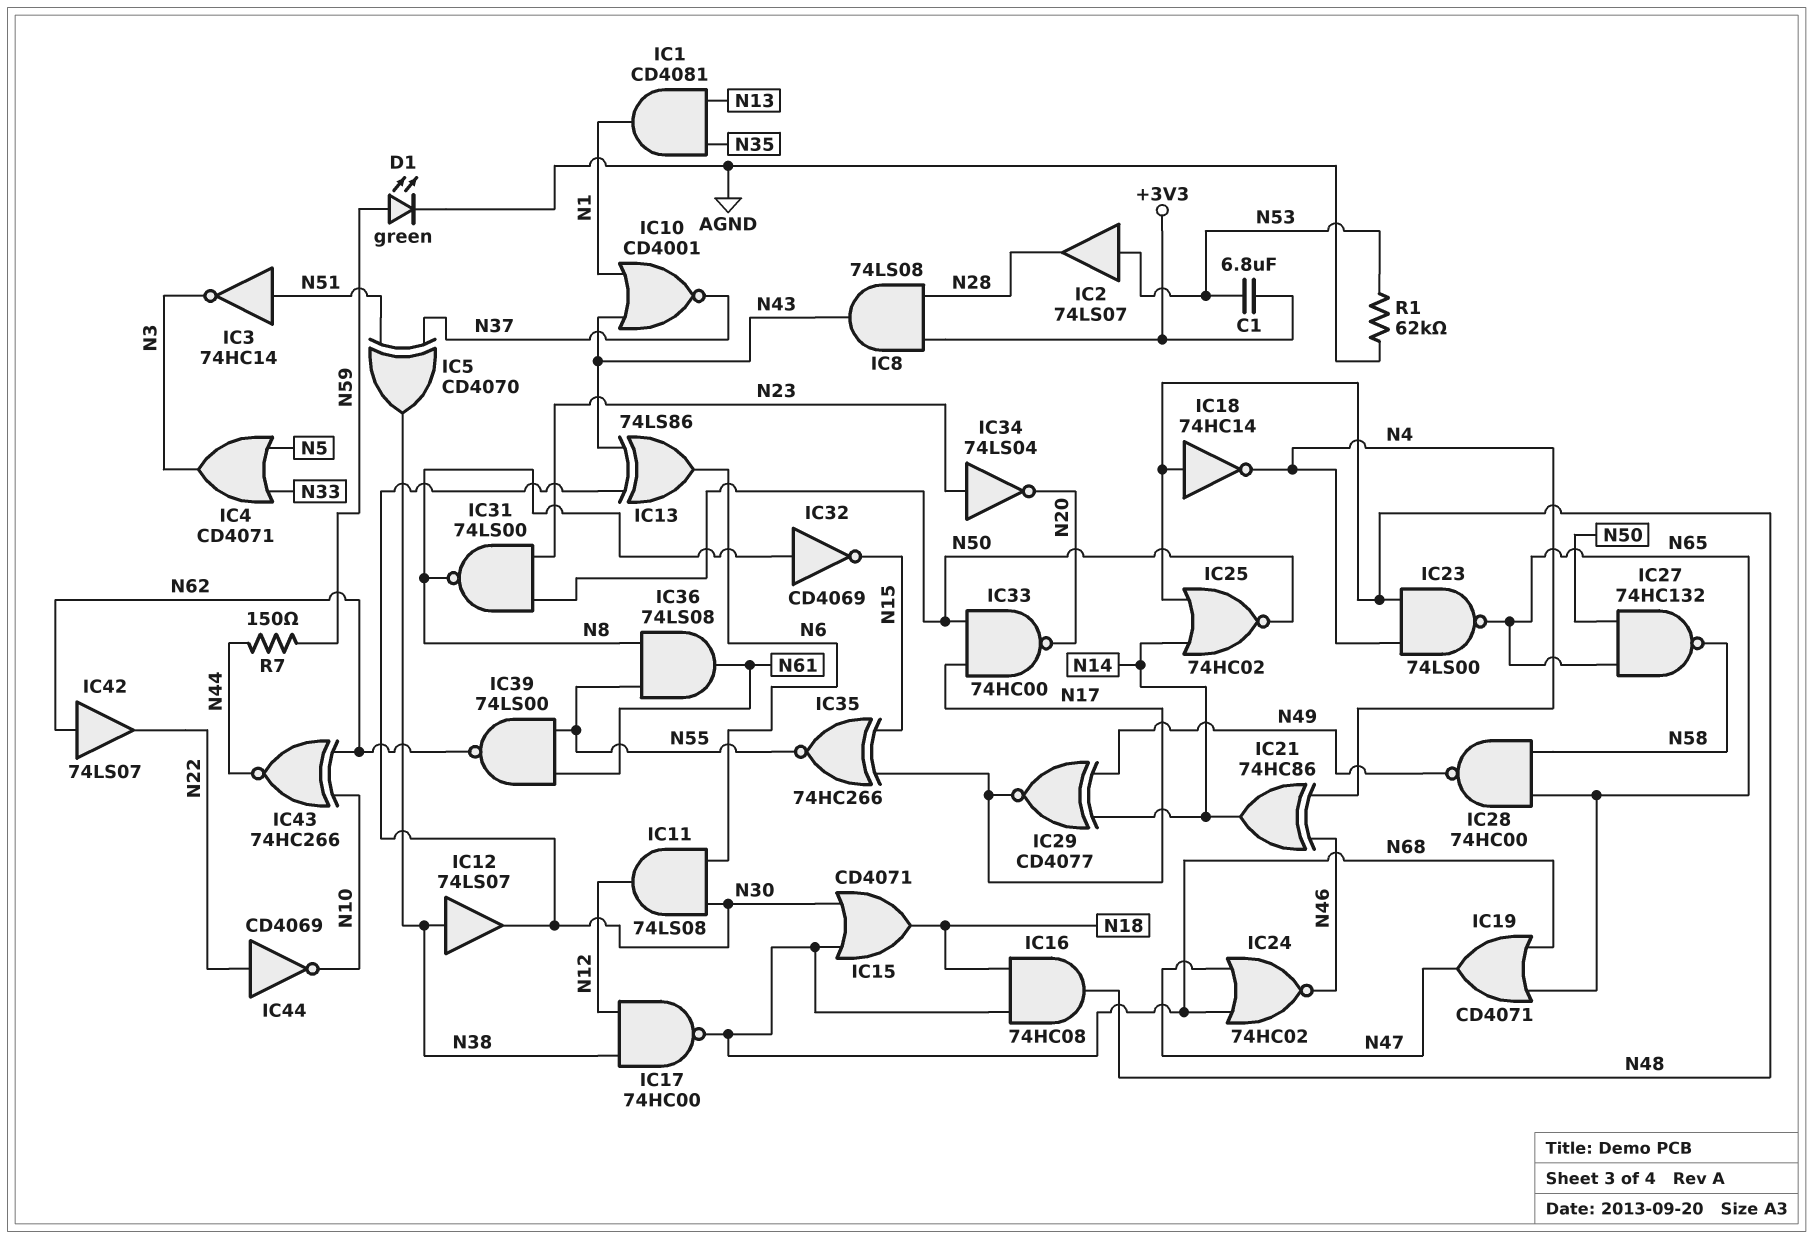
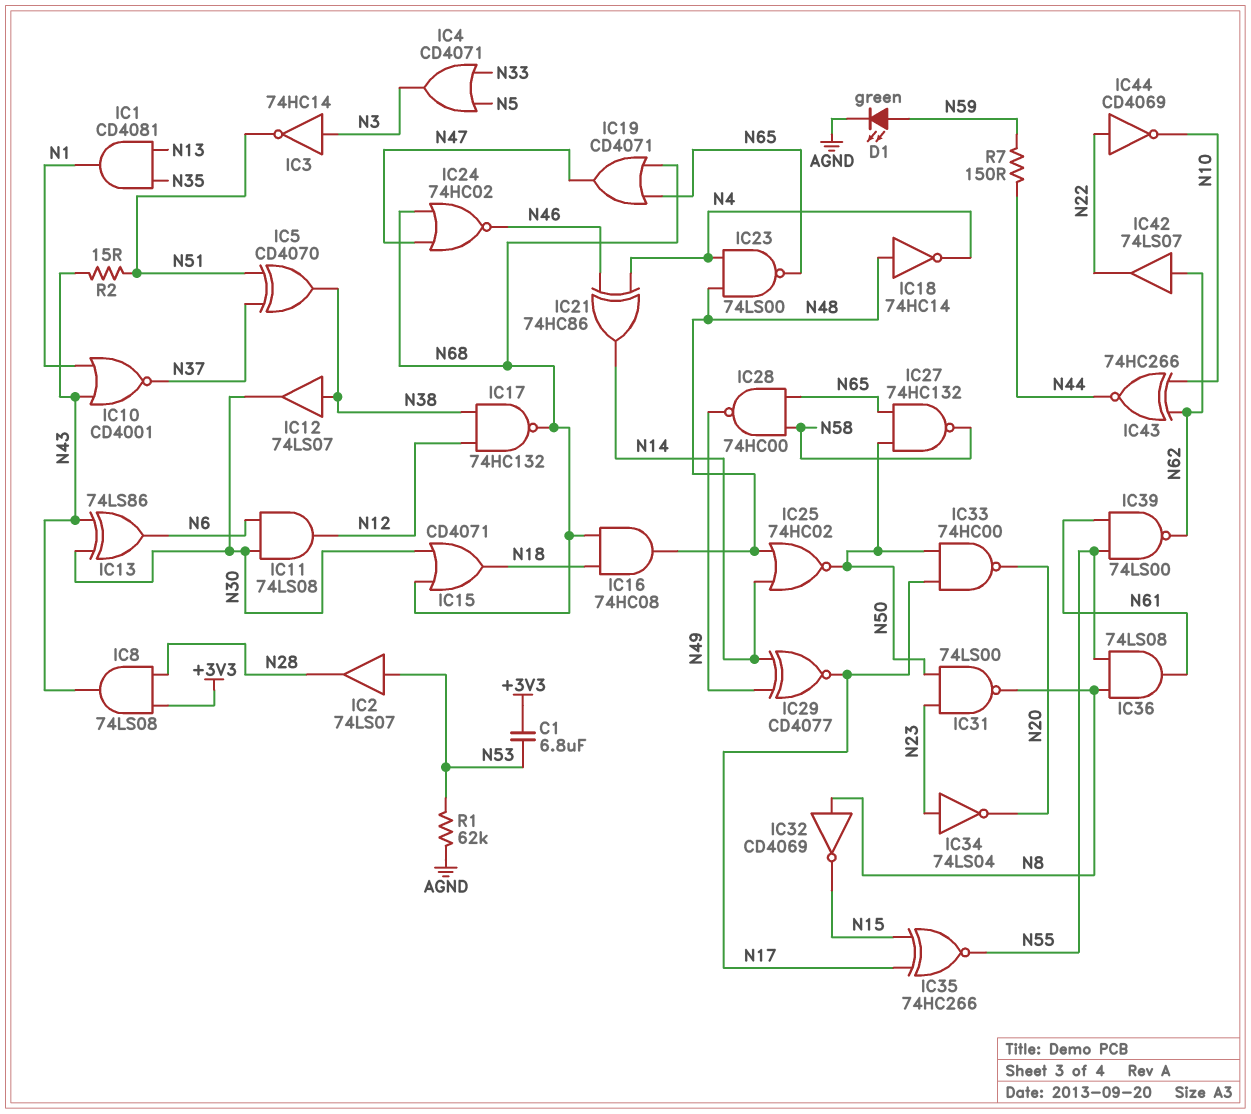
IC3: NOT 74HC14 (in N51, out N3) -> NOT 74HC14 (in N3, out N51)
IC17: NAND 74HC00 (in N12, in N38, out N68) -> NAND 74HC132 (in N12, in N38, out N68)
R2: none -> 15 (N43, N51)

